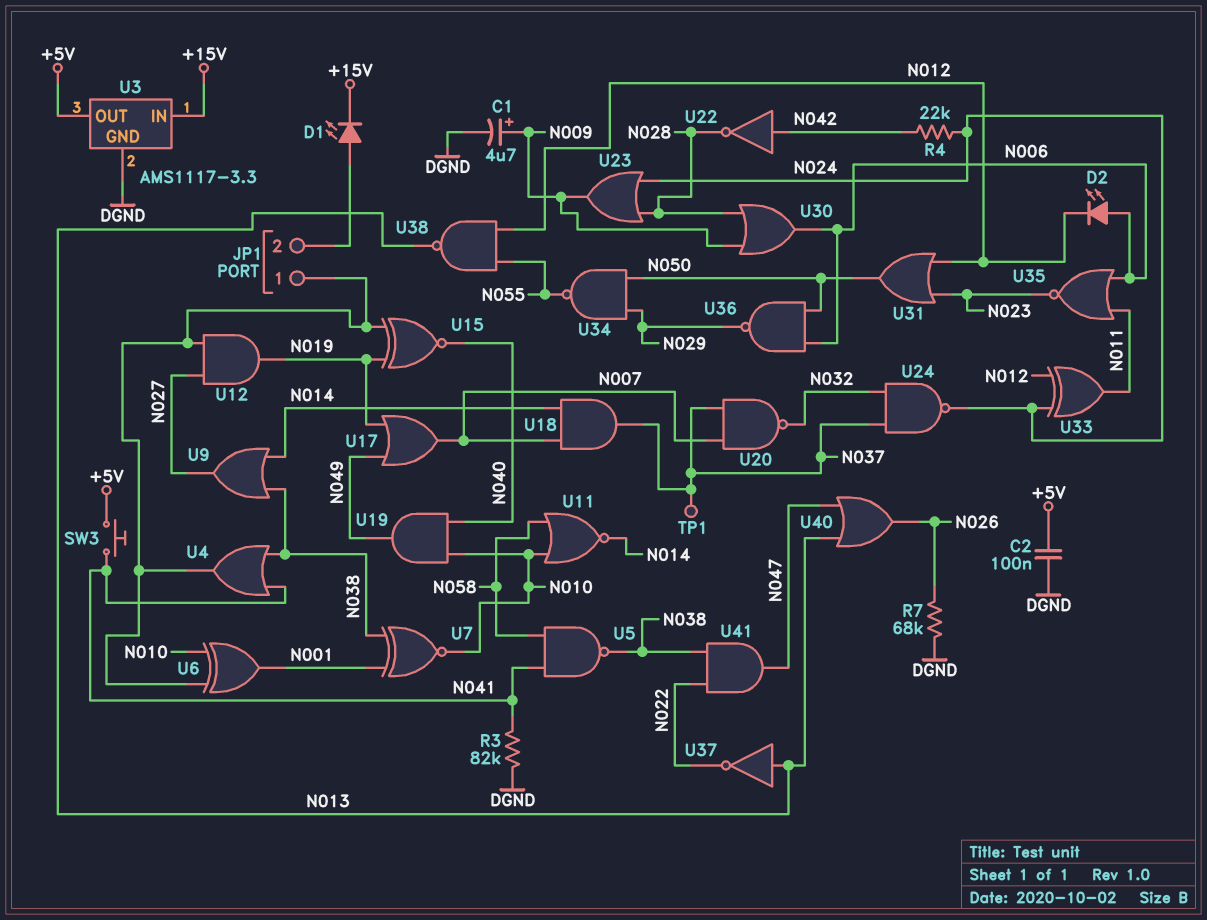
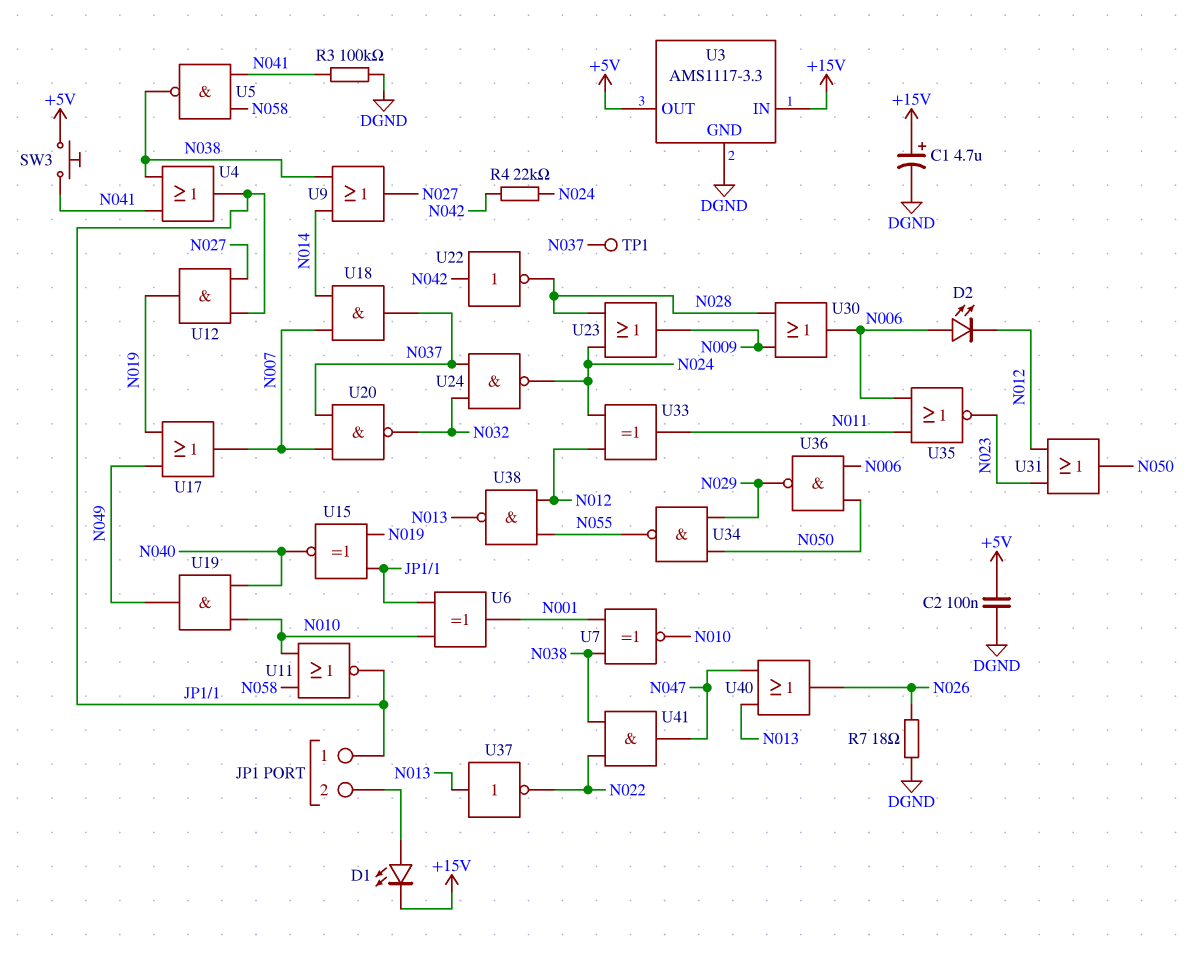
C1: 4.7uF (plus N009, minus DGND) -> 4.7uF (plus +15V, minus DGND)
R3: 82k (DGND, N041) -> 100k (DGND, N041)
R7: 68k (DGND, N026) -> 18 (DGND, N026)
U11: NOR (in N010, in N058, out N014) -> NOR (in N010, in N058, out JP1/1)

